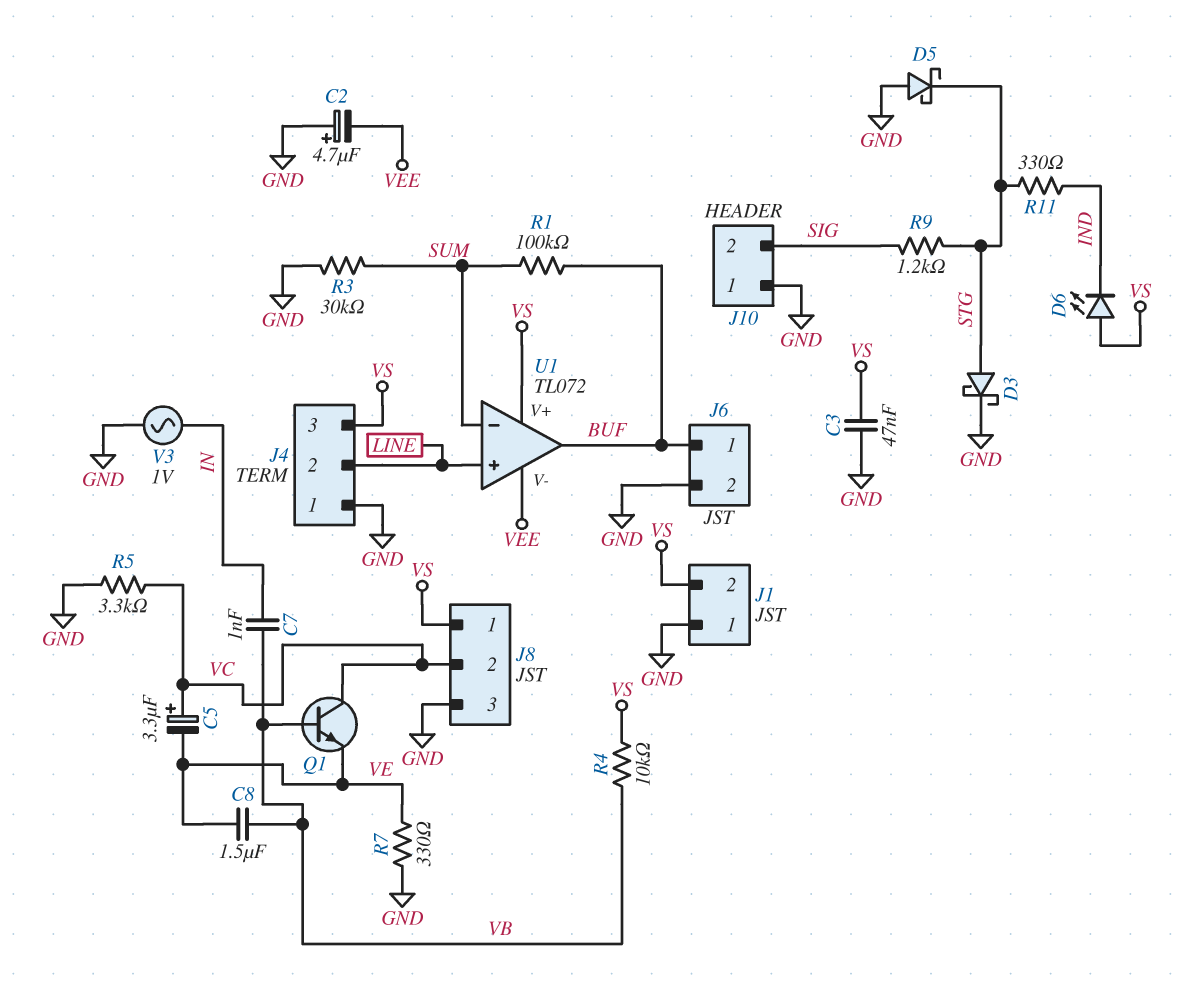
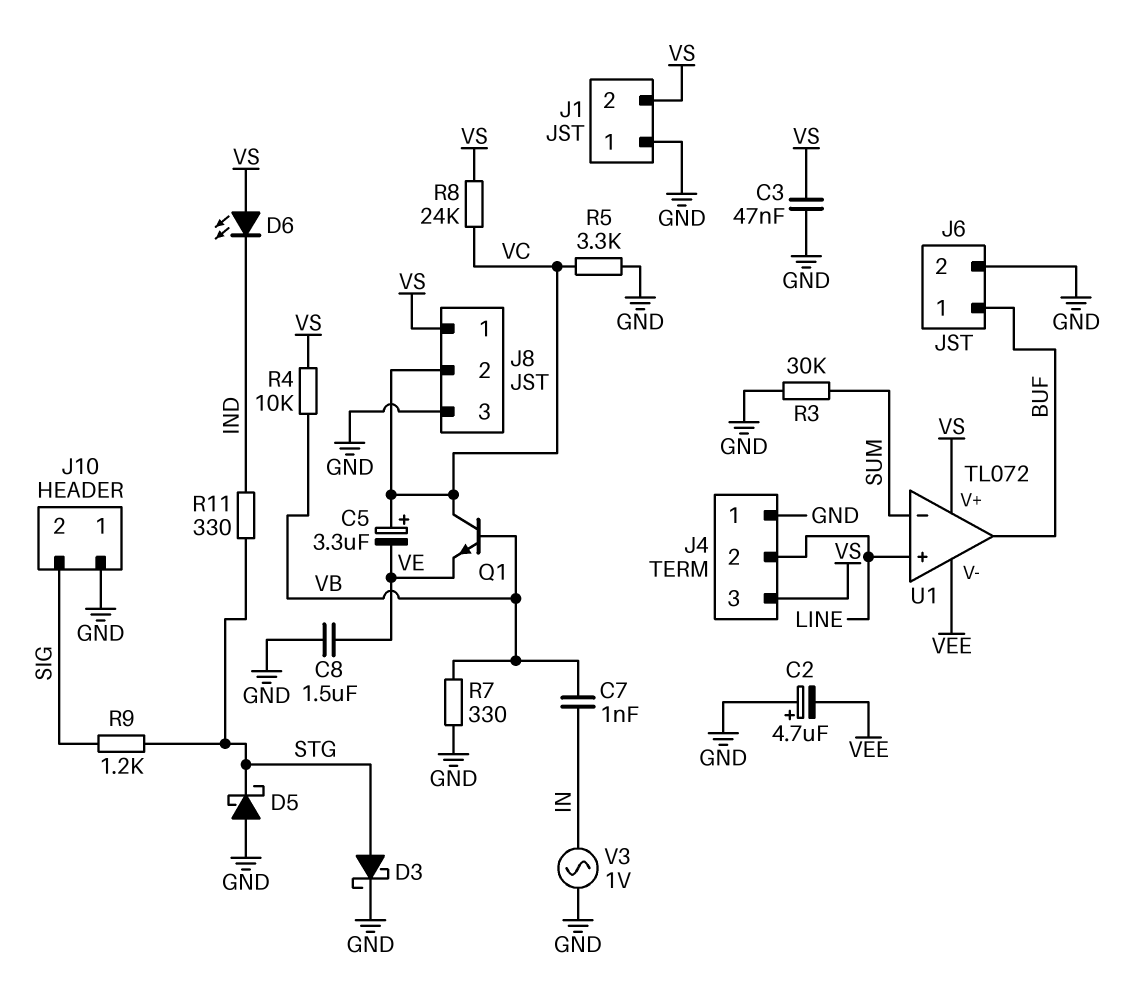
C8: 1.5uF (VB, VE) -> 1.5uF (GND, VE)
R1: 100k (BUF, SUM) -> none
R7: 330 (GND, VE) -> 330 (GND, VB)
R8: none -> 24k (VC, VS)

